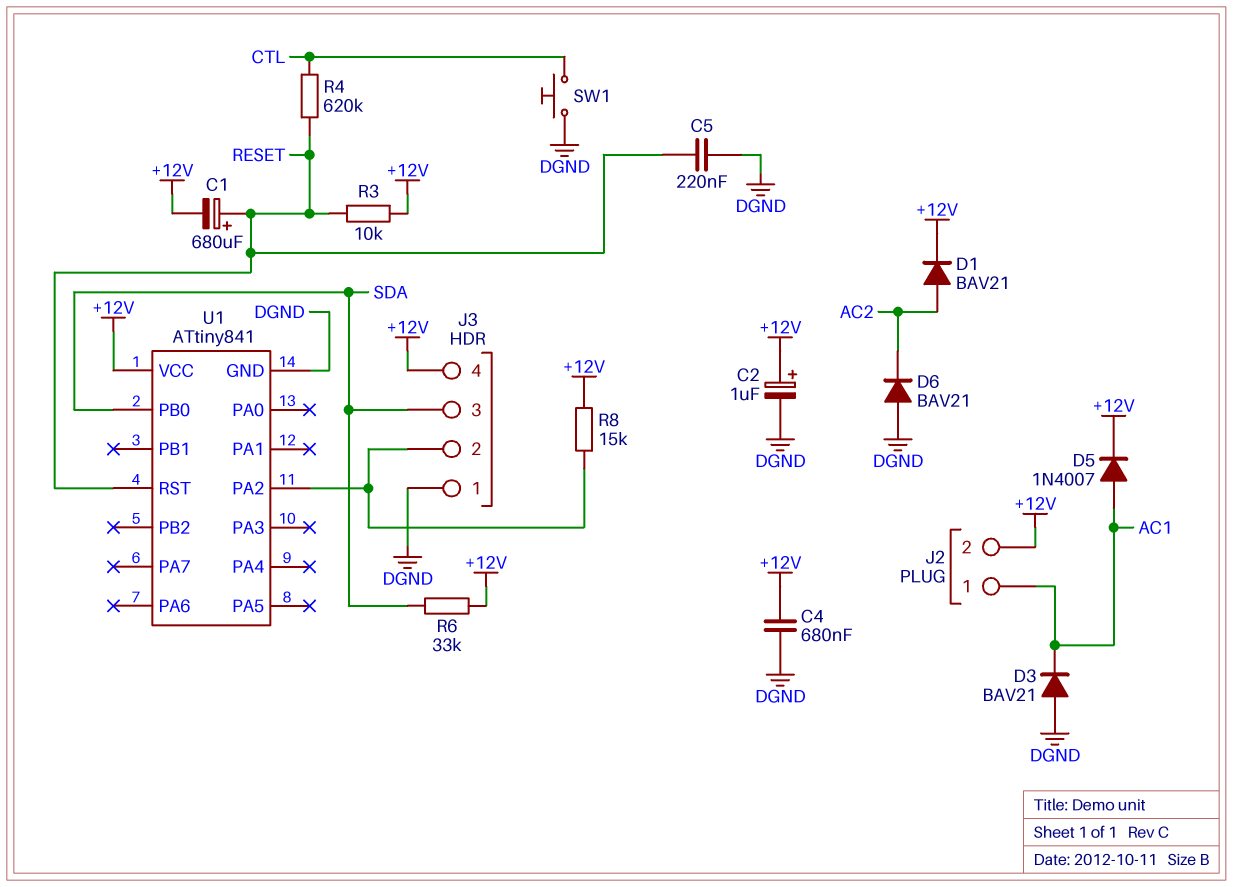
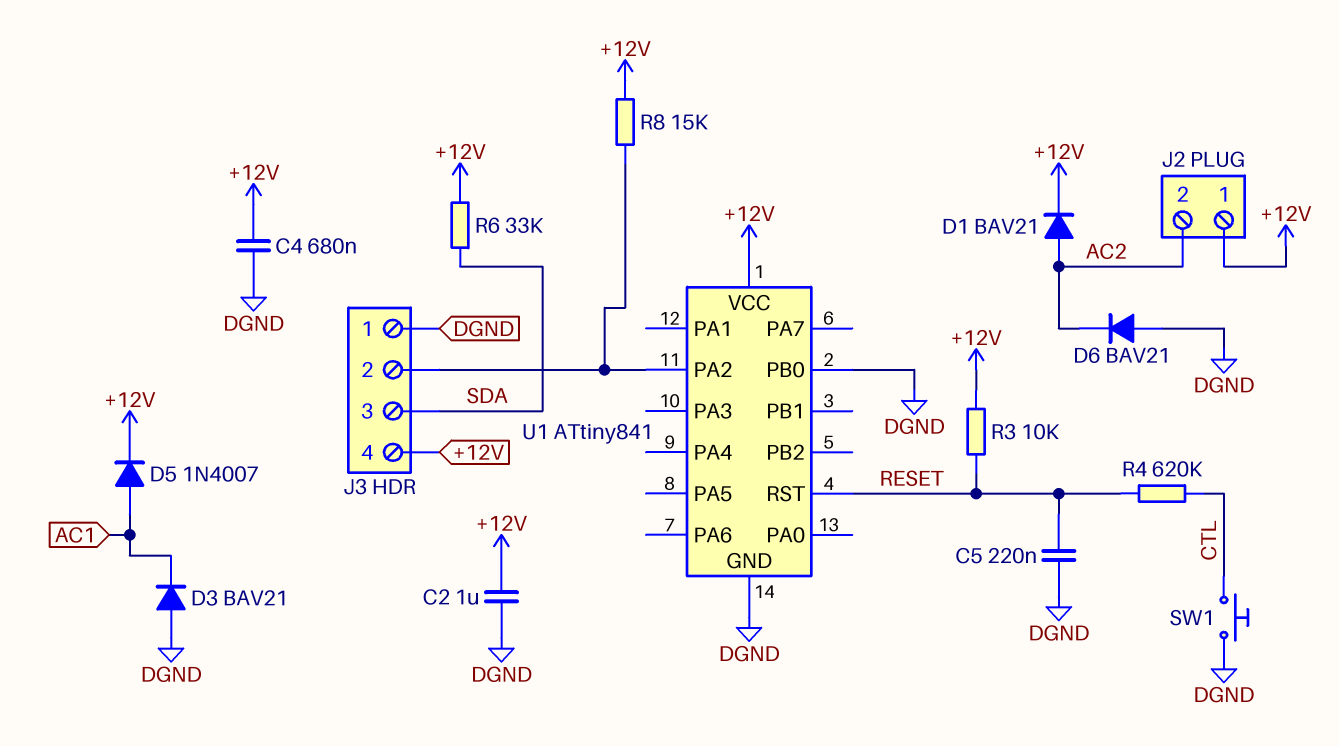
C1: 680uF (plus RESET, minus +12V) -> none
C2: 1uF (plus +12V, minus DGND) -> 1uF (+12V, DGND)
J2 pin 1: AC1 -> +12V
J2 pin 2: +12V -> AC2
U1 pin PB0: SDA -> DGND

